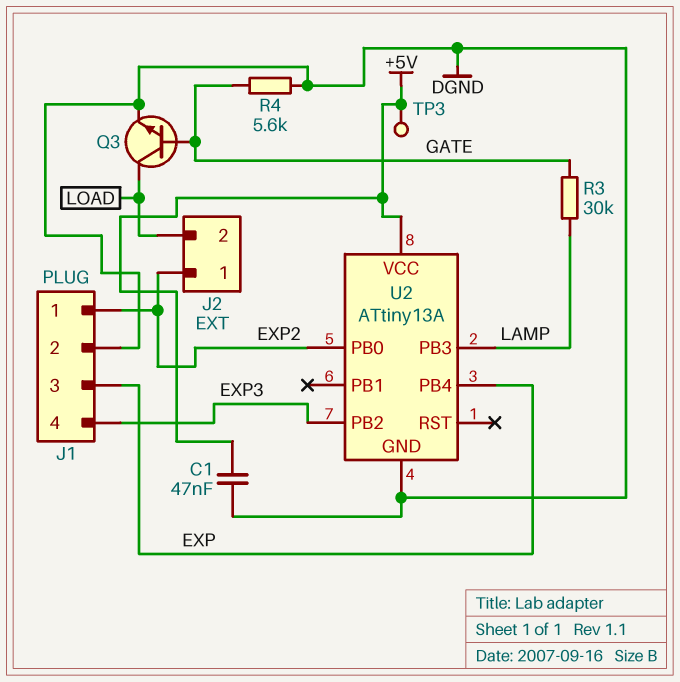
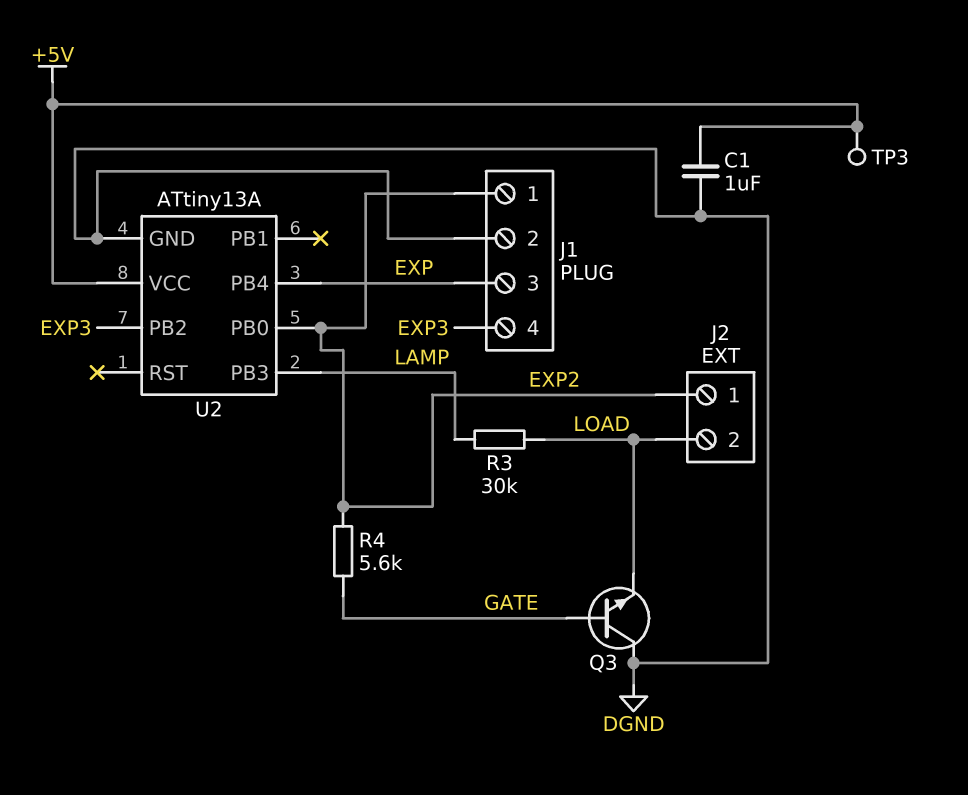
C1: 47nF (+5V, DGND) -> 1uF (+5V, DGND)
Q3: NPN (B GATE, C LOAD, E DGND) -> NPN (B GATE, C DGND, E LOAD)
R3: 30k (GATE, LAMP) -> 30k (LAMP, LOAD)
R4: 5.6k (DGND, GATE) -> 5.6k (EXP2, GATE)

